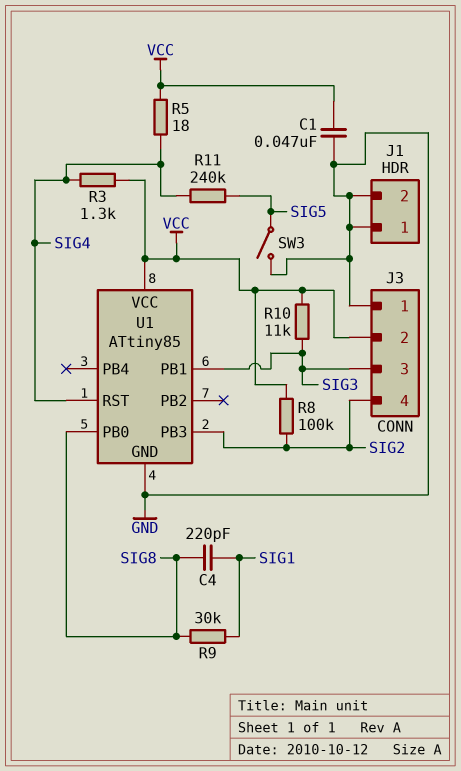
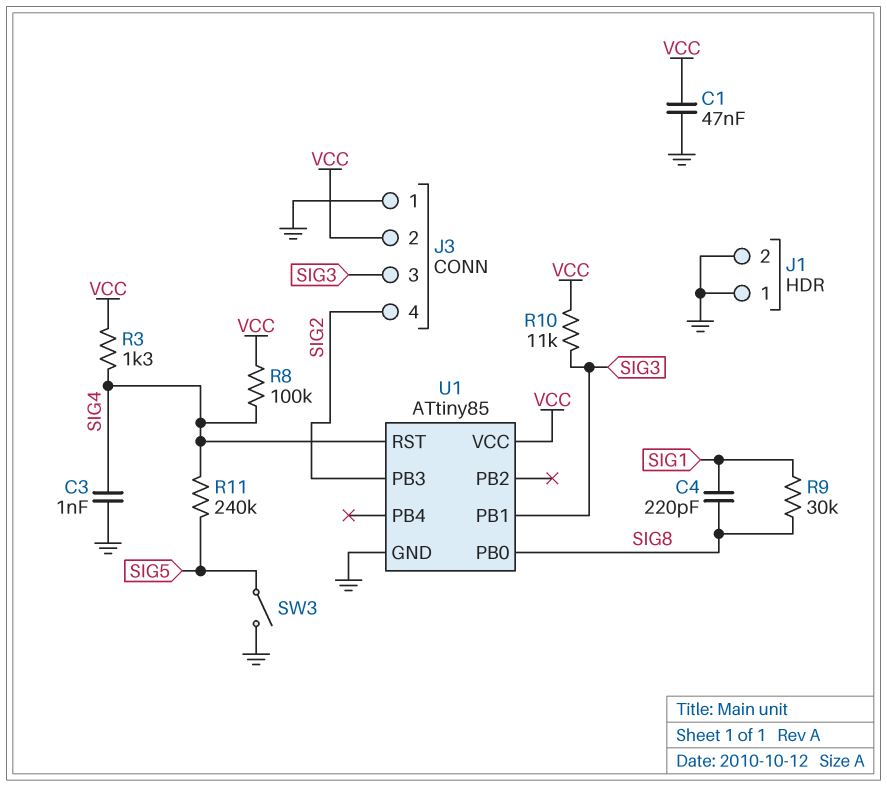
C3: none -> 1nF (GND, SIG4)
R5: 18 (SIG4, VCC) -> none
R8: 100k (SIG2, VCC) -> 100k (SIG4, VCC)

